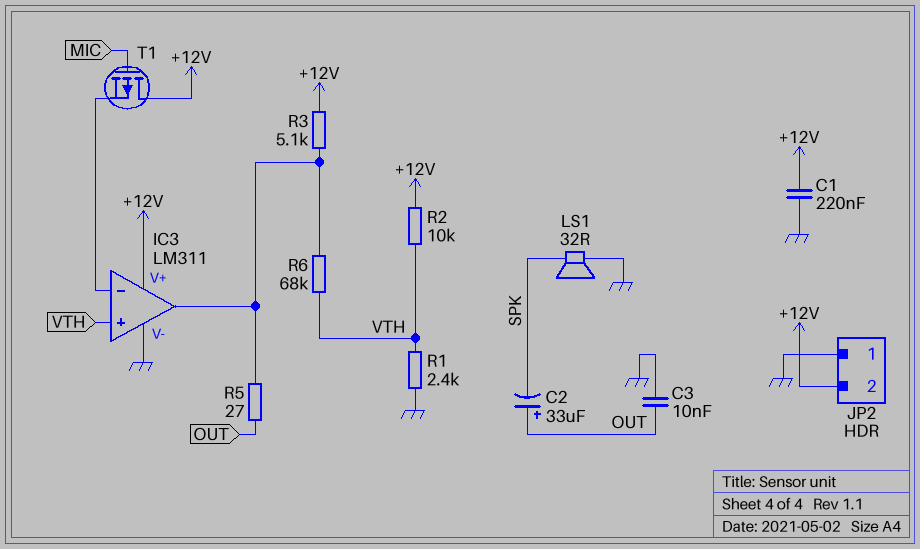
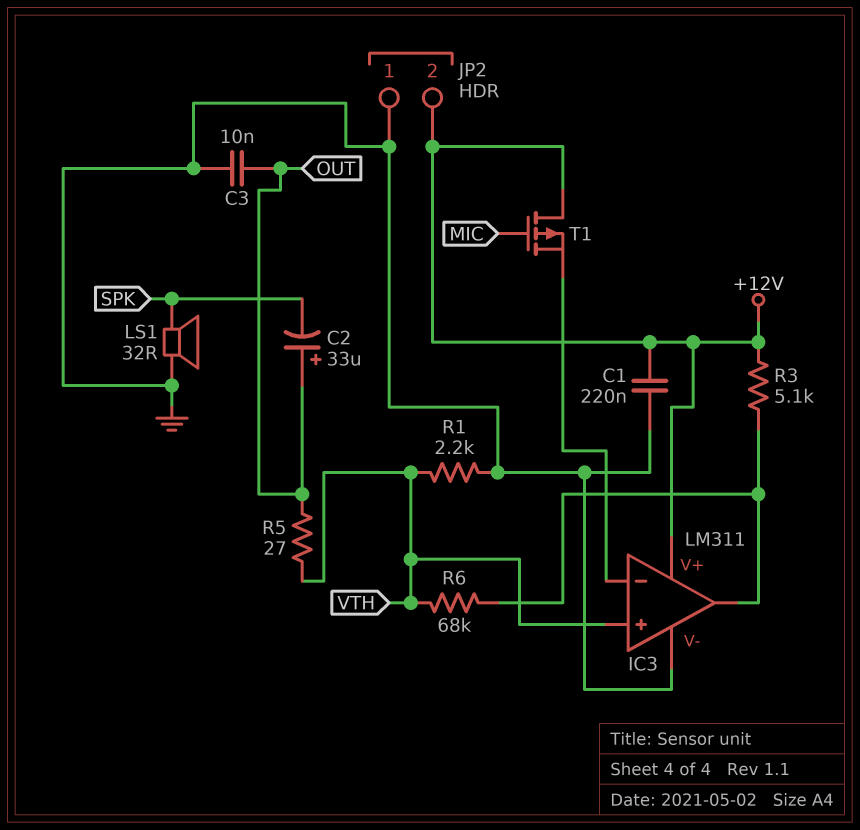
R1: 2.4k (GND, VTH) -> 2.2k (GND, VTH)
R2: 10k (+12V, VTH) -> none
R5: 27 (IC3/out, OUT) -> 27 (OUT, VTH)

